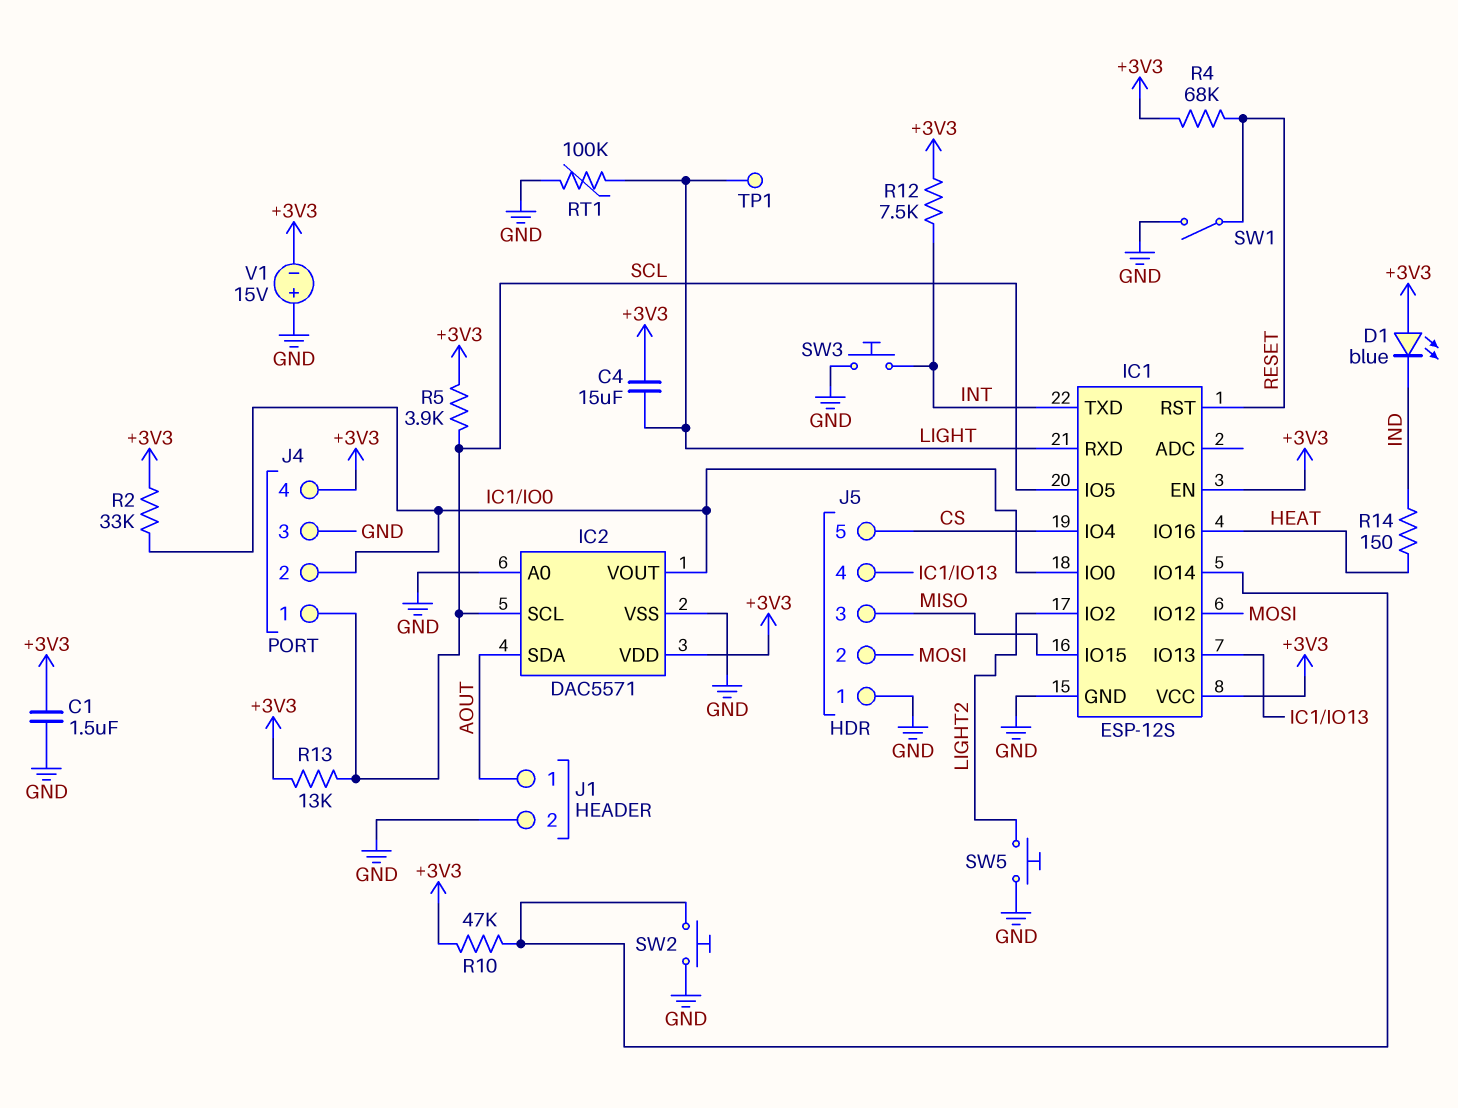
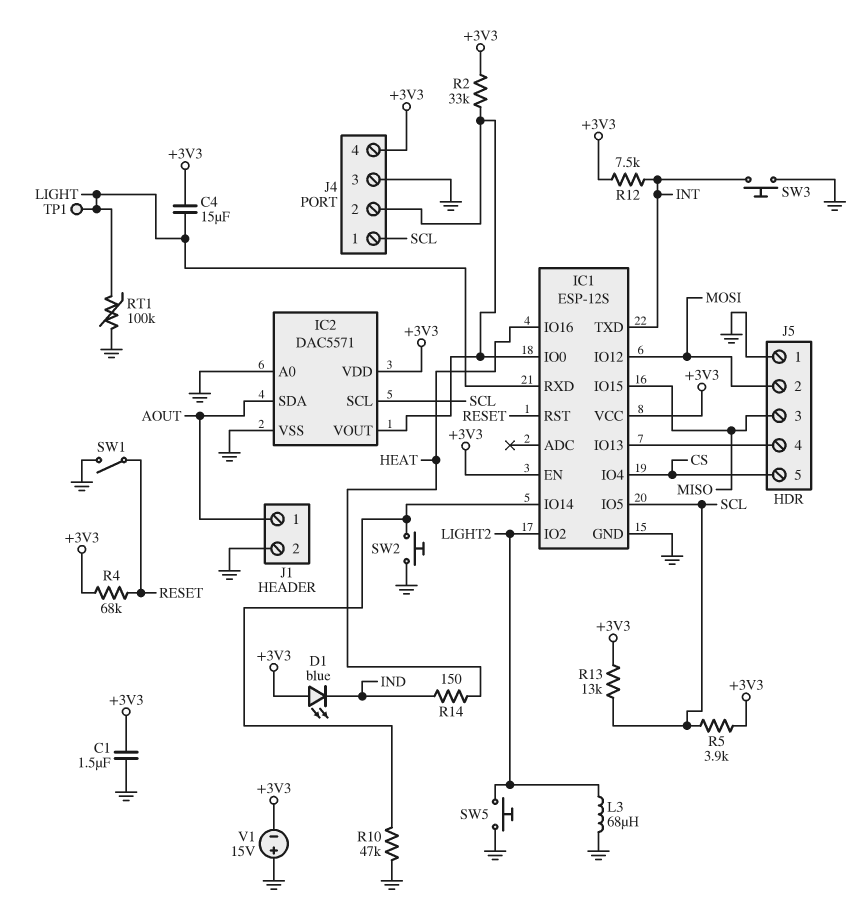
L3: none -> 68uH (GND, LIGHT2)
R10: 47k (+3V3, IC1/IO14) -> 47k (GND, IC1/IO14)

